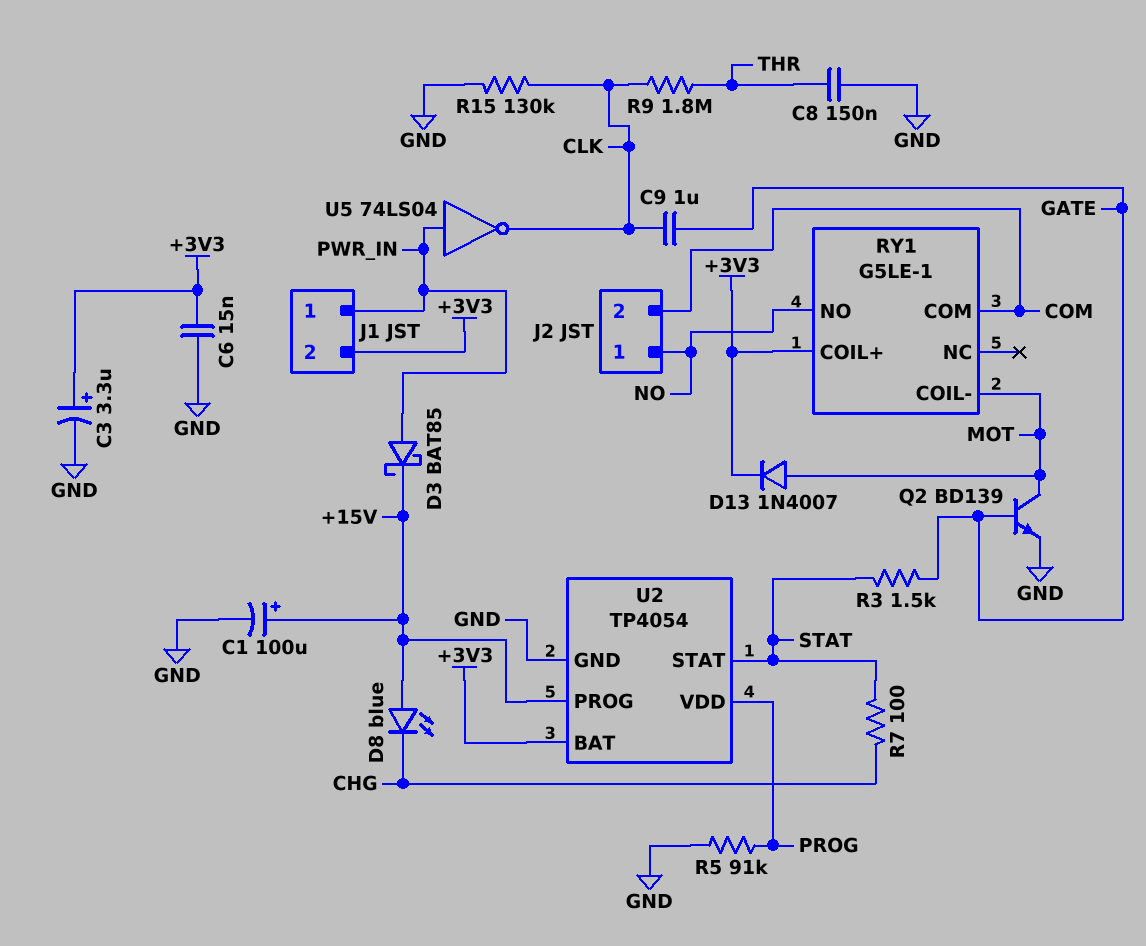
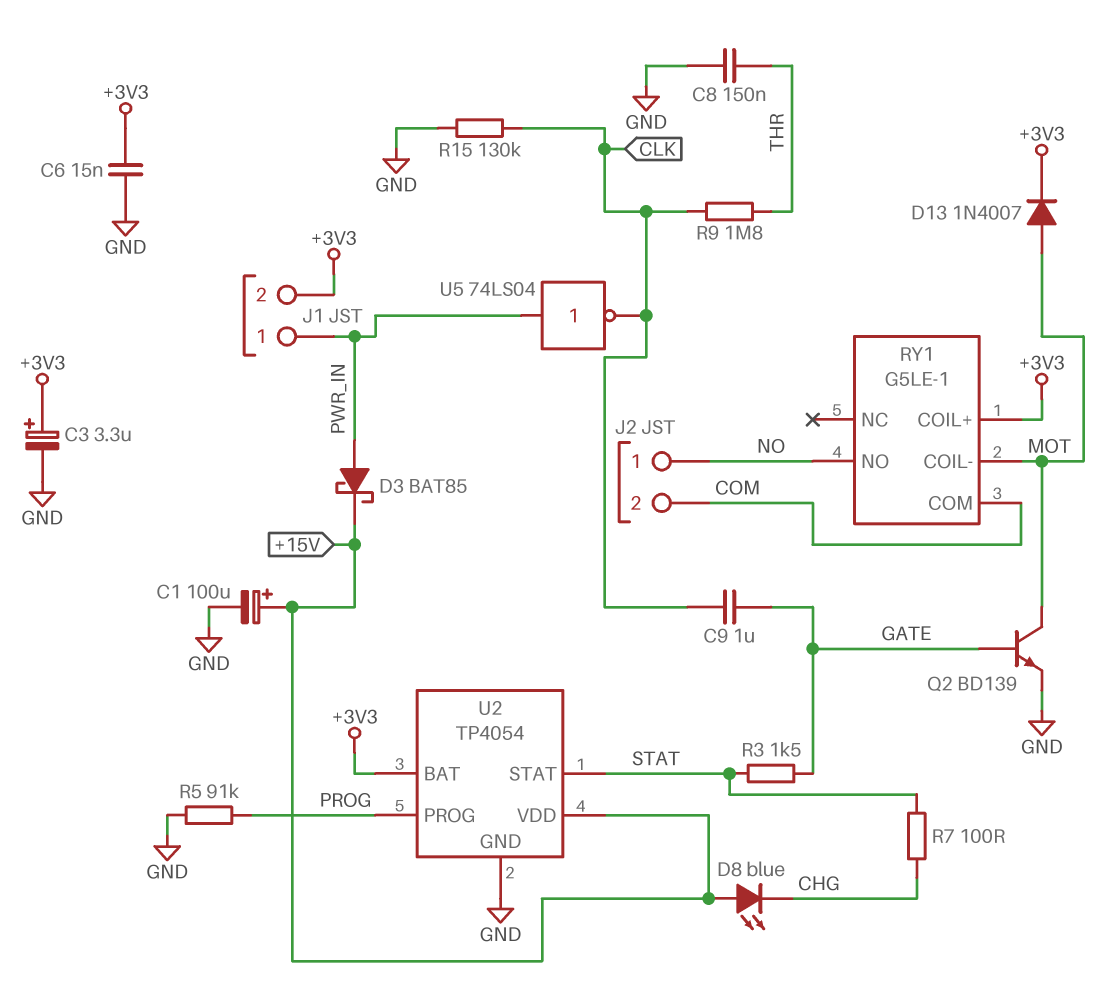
U2 pin PROG: +15V -> PROG
U2 pin VDD: PROG -> +15V

